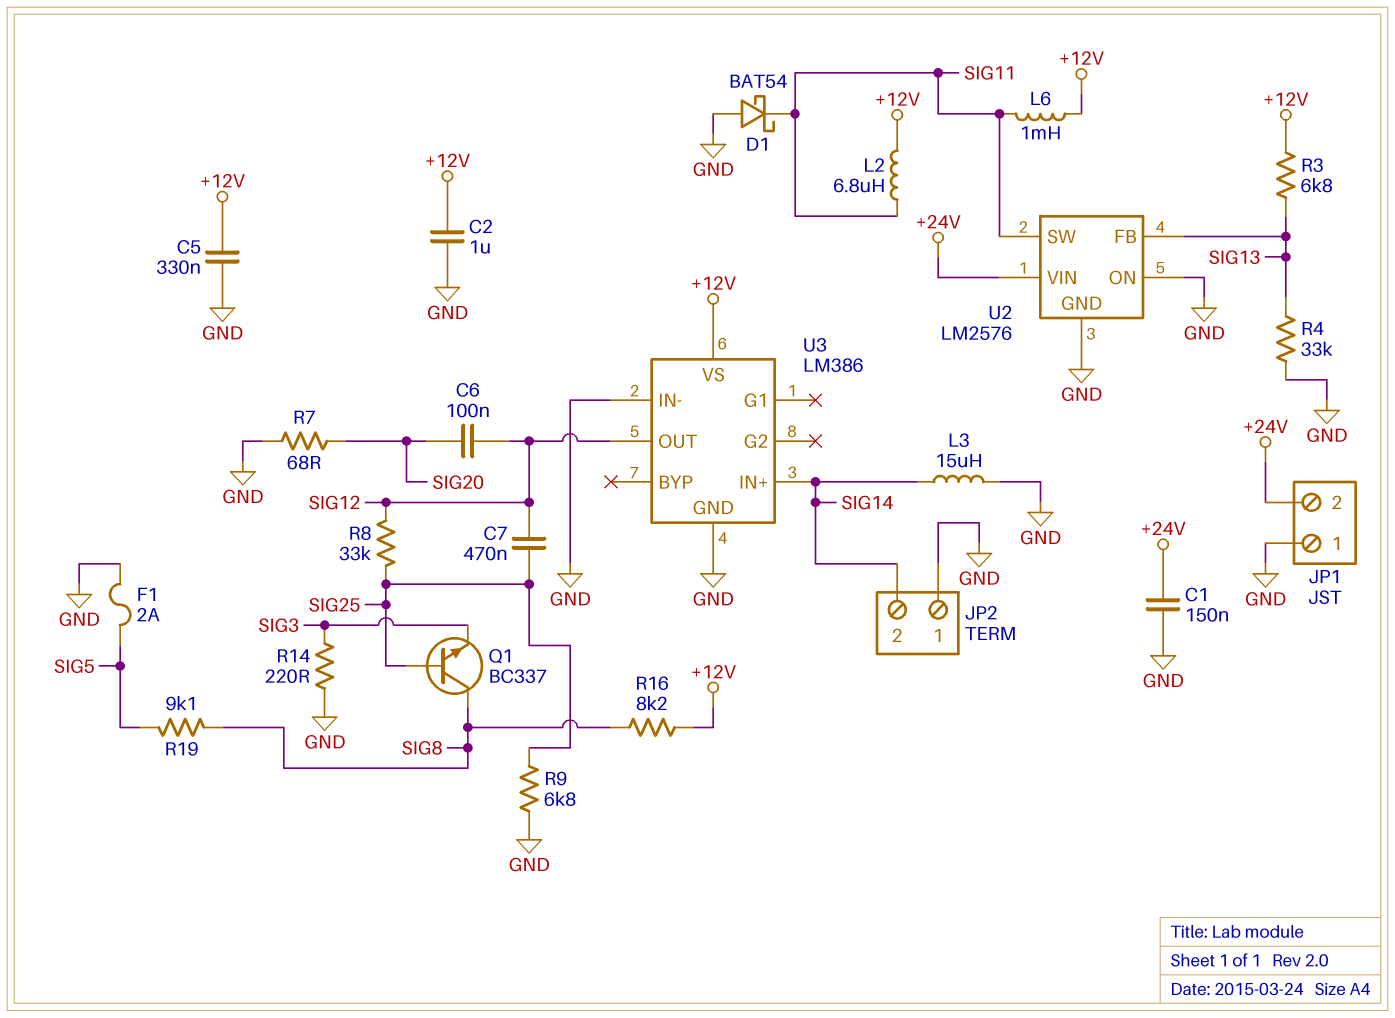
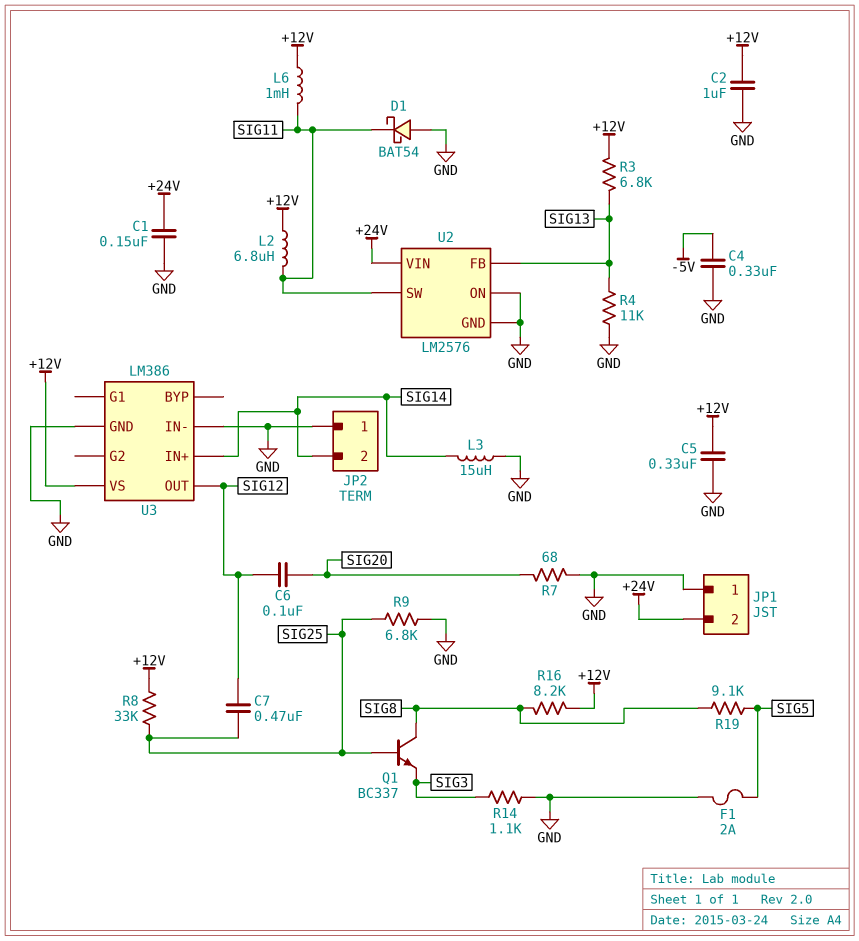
C4: none -> 330nF (-5V, GND)
R4: 33k (GND, SIG13) -> 11k (GND, SIG13)
R8: 33k (SIG12, SIG25) -> 33k (+12V, SIG25)
R14: 220 (GND, SIG3) -> 1.1k (GND, SIG3)

